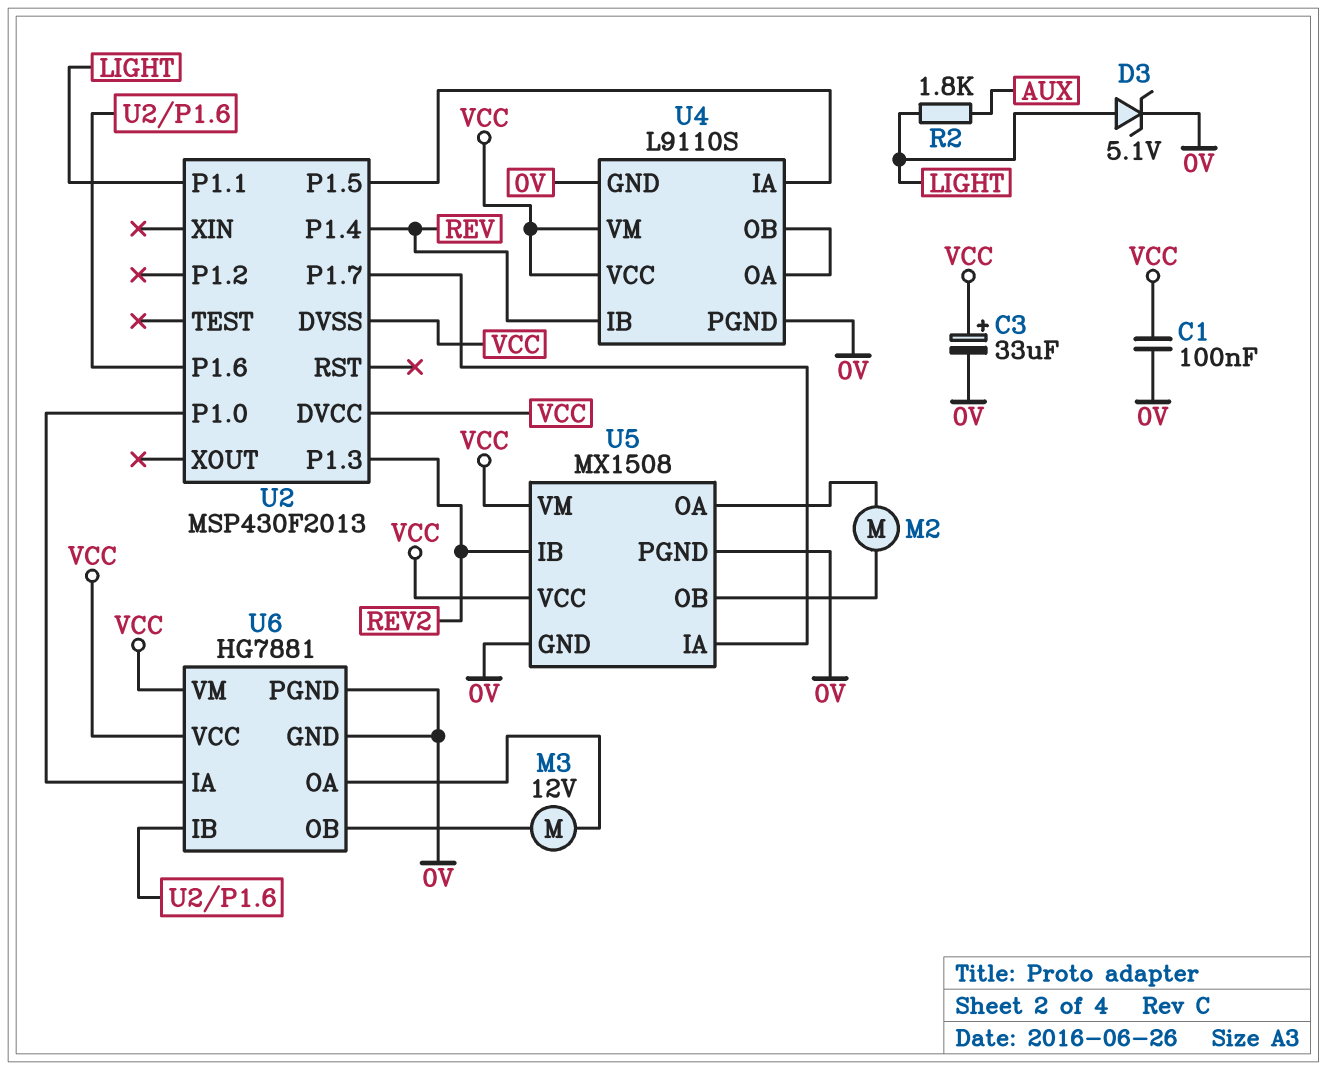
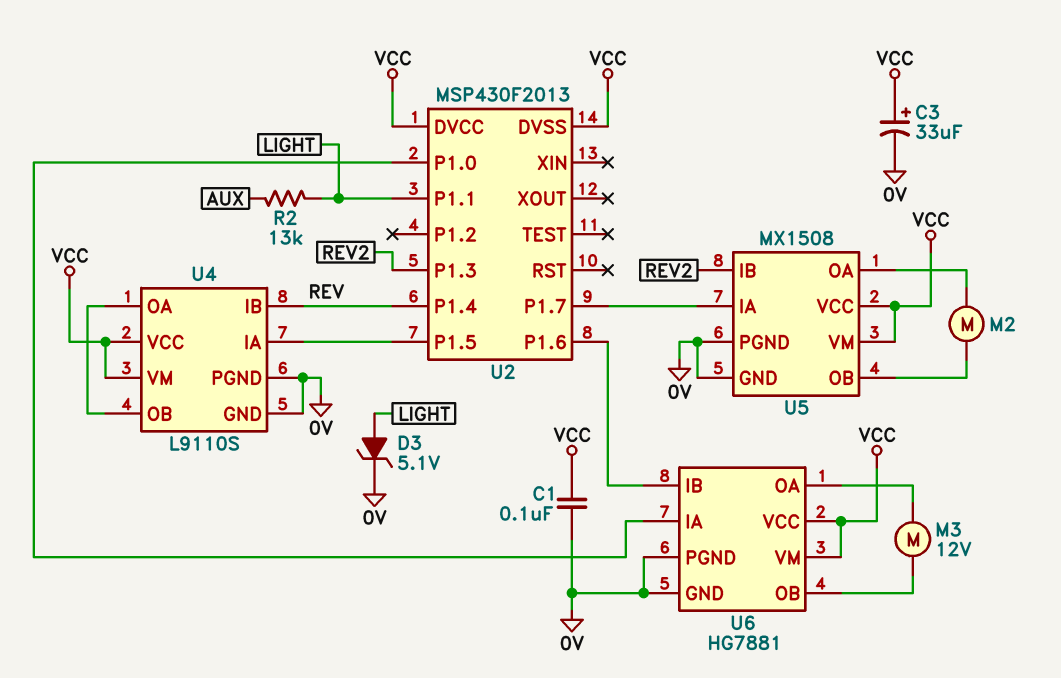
R2: 1.8k (AUX, LIGHT) -> 13k (AUX, LIGHT)

